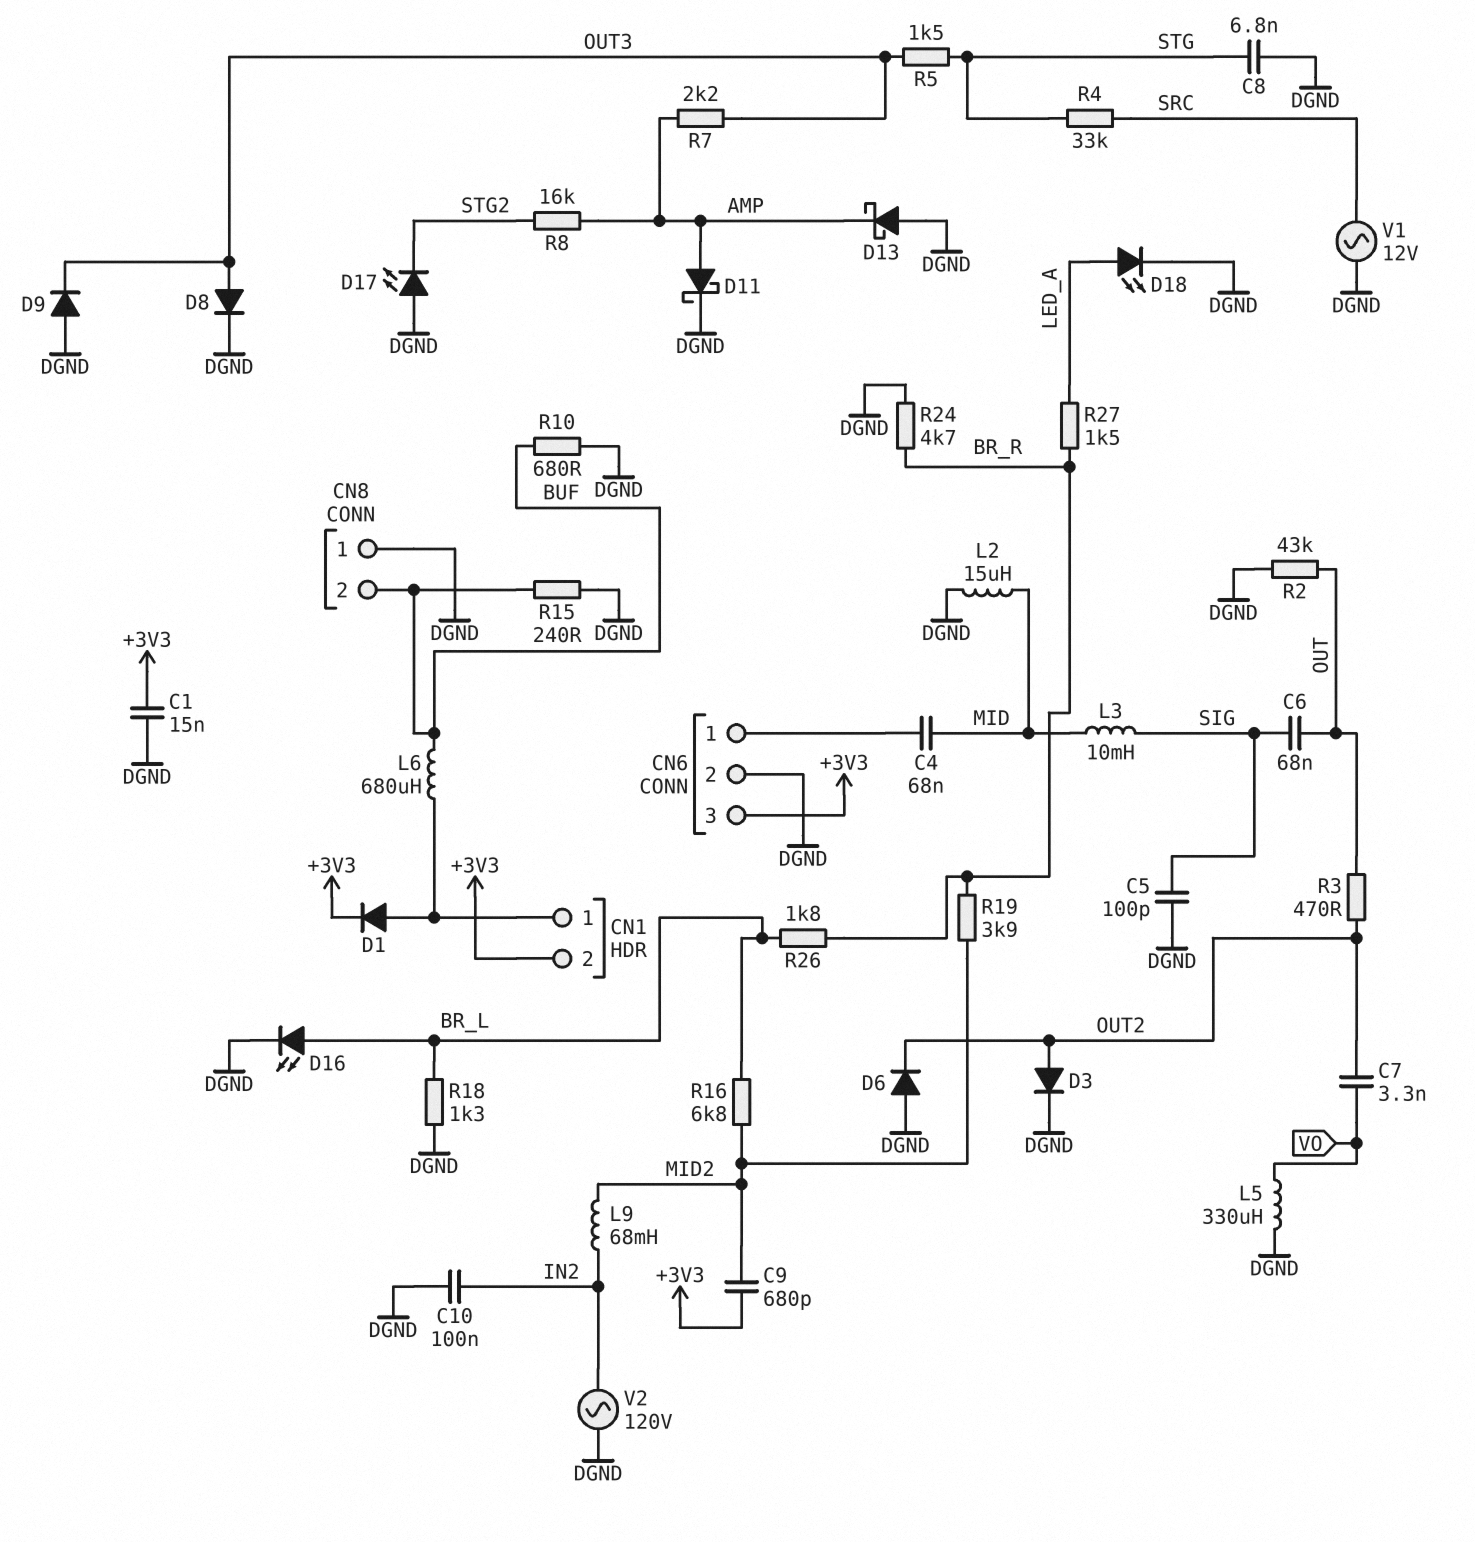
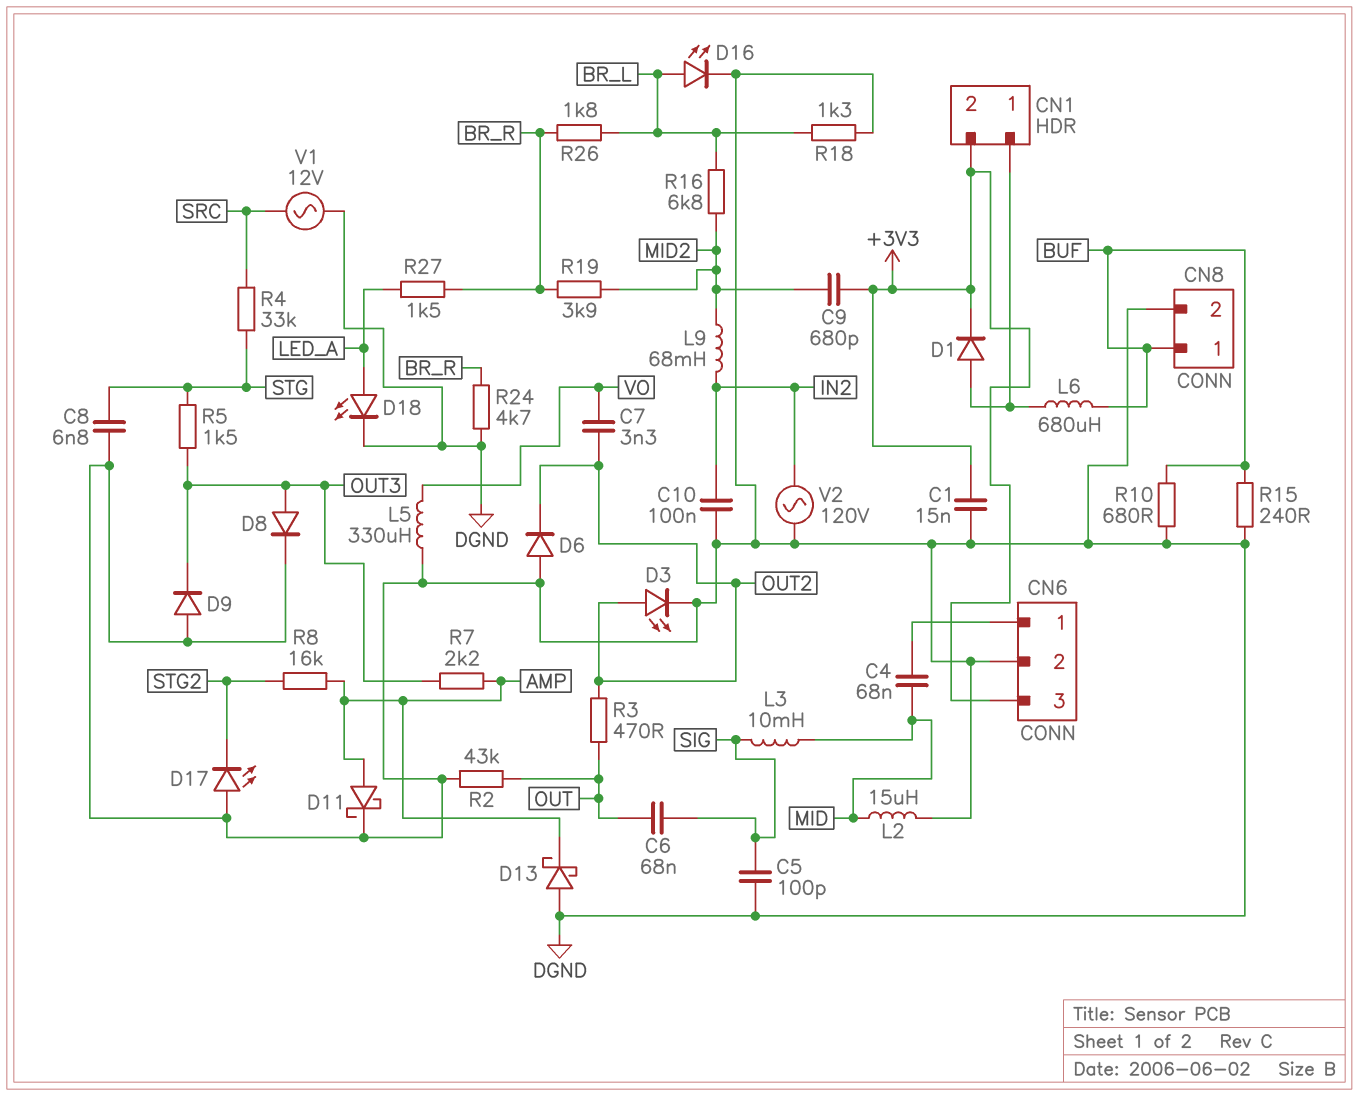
CN8 pin 1: DGND -> BUF
CN8 pin 2: BUF -> DGND
D3: diode (A OUT2, K DGND) -> LED (A OUT2, K DGND)

